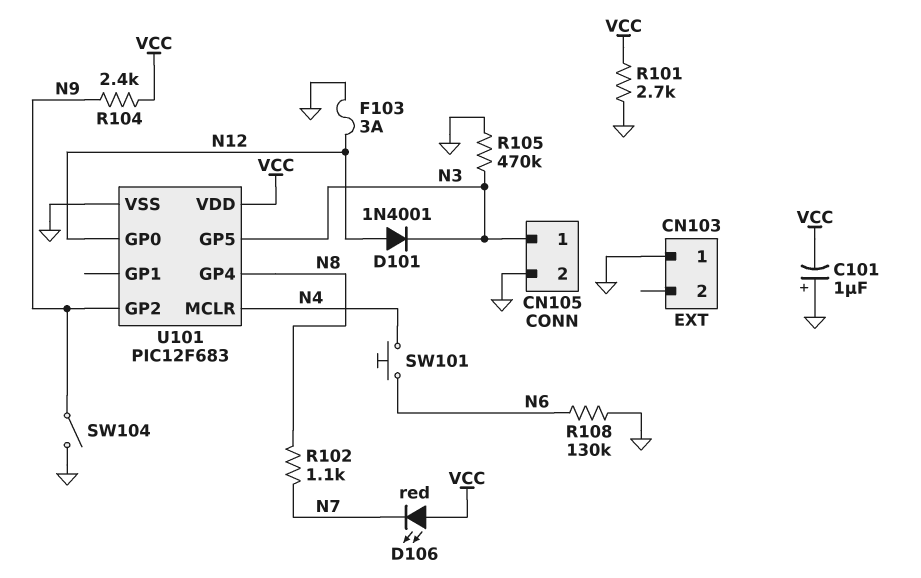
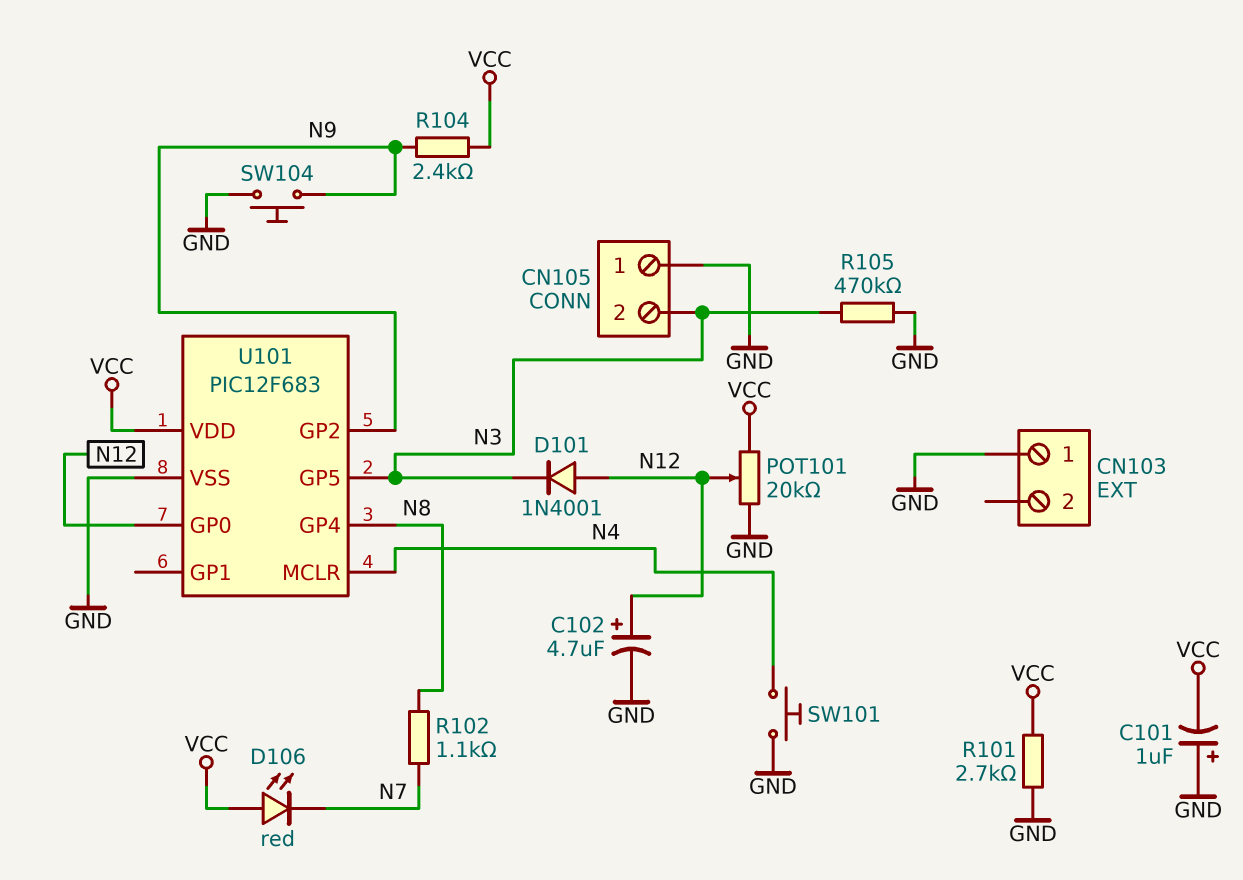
C102: none -> 4.7uF (plus N12, minus GND)
CN105 pin 1: N3 -> GND
CN105 pin 2: GND -> N3
F103: 3A (GND, N12) -> none
POT101: none -> 20k (GND, VCC, wiper N12)
R108: 130k (GND, N6) -> none
SW101: button (N4, N6) -> button (GND, N4)
SW104: switch (GND, N9) -> button (GND, N9)

